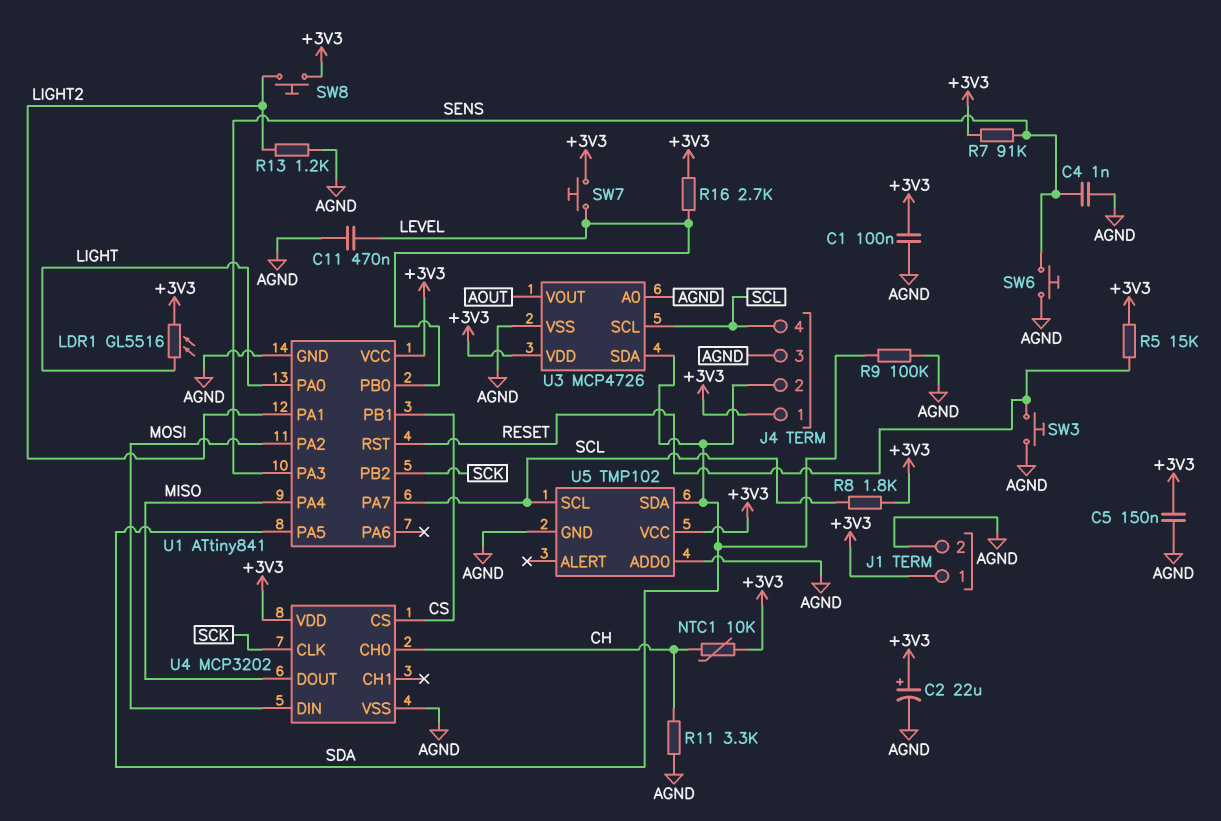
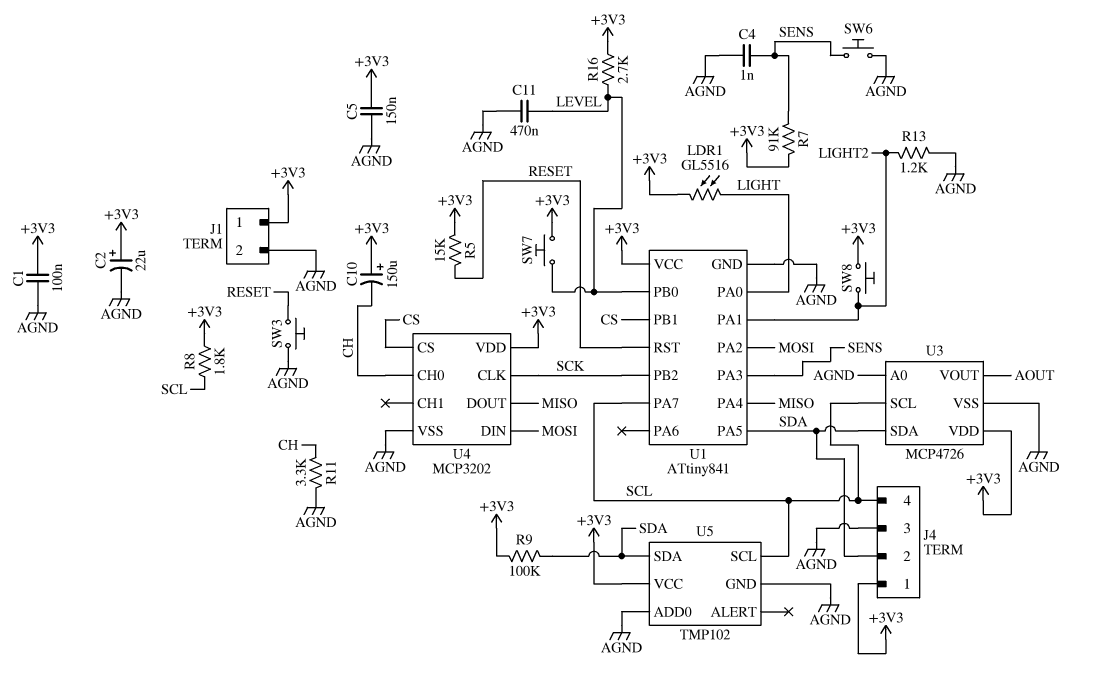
C10: none -> 150uF (plus +3V3, minus CH)
NTC1: 10k (+3V3, CH) -> none
R9: 100k (AGND, SDA) -> 100k (+3V3, SDA)

